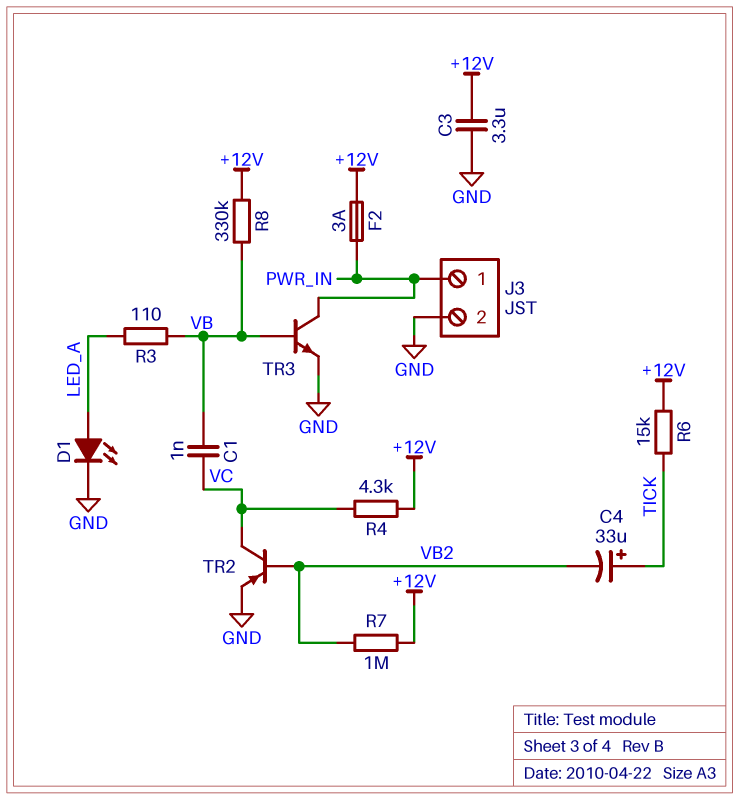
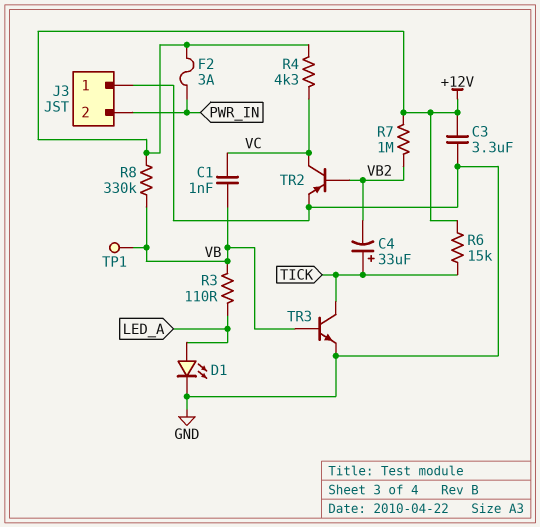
J3 pin 1: PWR_IN -> GND
J3 pin 2: GND -> PWR_IN
TP1: none -> test point (VB)
TR3: NPN (B VB, C PWR_IN, E GND) -> NPN (B VB, C TICK, E GND)

